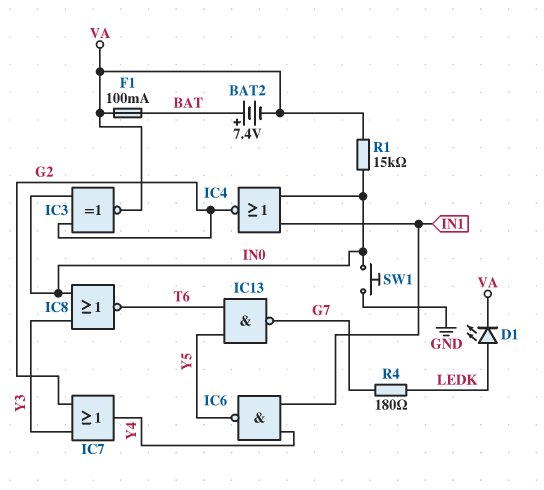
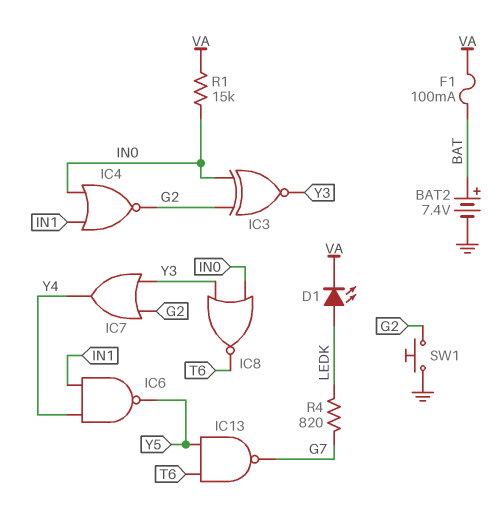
BAT2: 7.4V (plus BAT, minus VA) -> 7.4V (plus BAT, minus GND)
IC3: XNOR (in G2, in IN0, out VA) -> XNOR (in G2, in IN0, out Y3)
R4: 180 (G7, LEDK) -> 820 (G7, LEDK)
SW1: button (GND, IN0) -> button (G2, GND)

